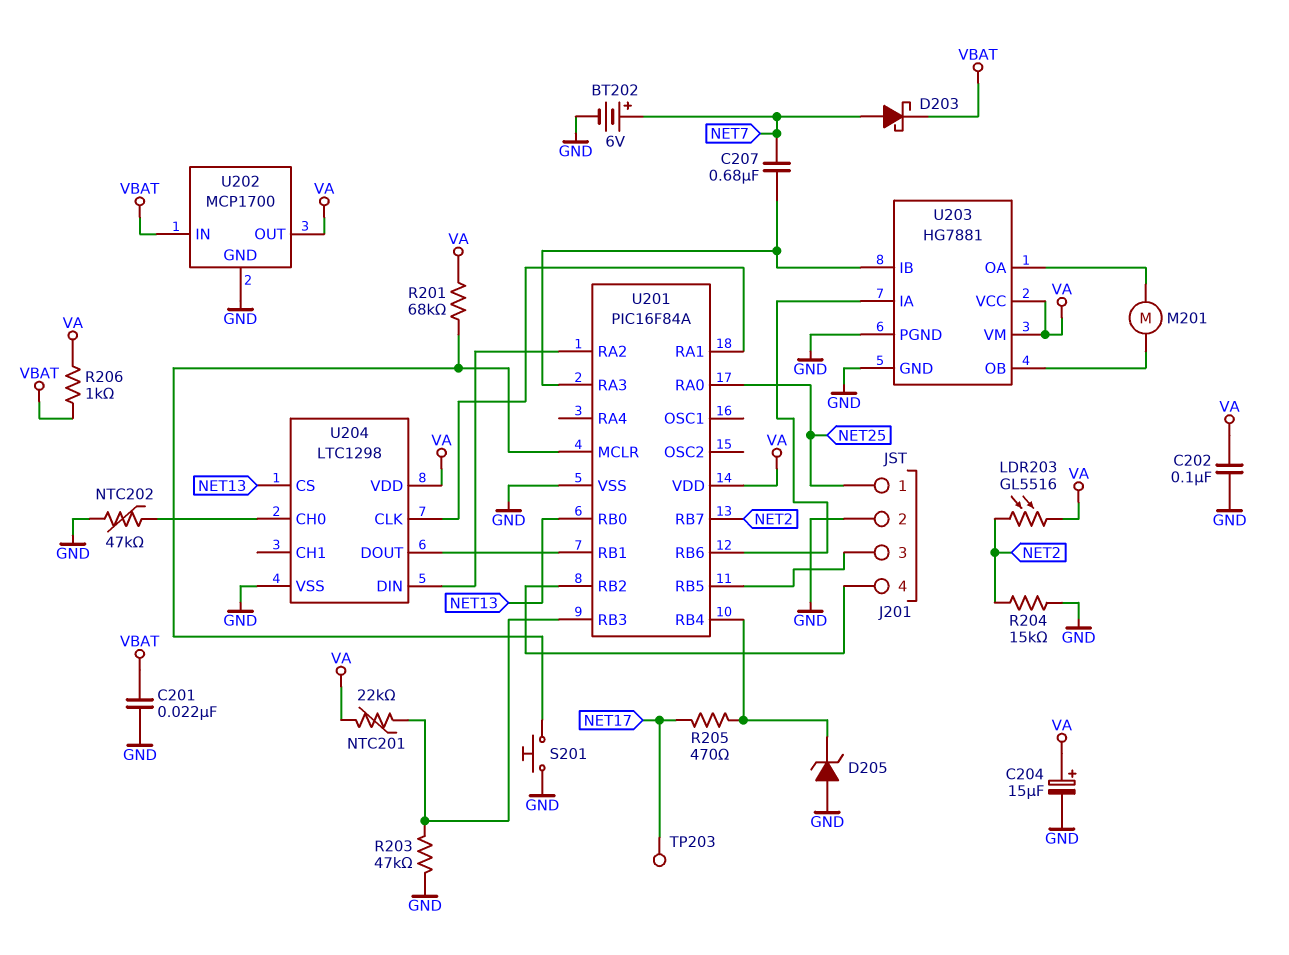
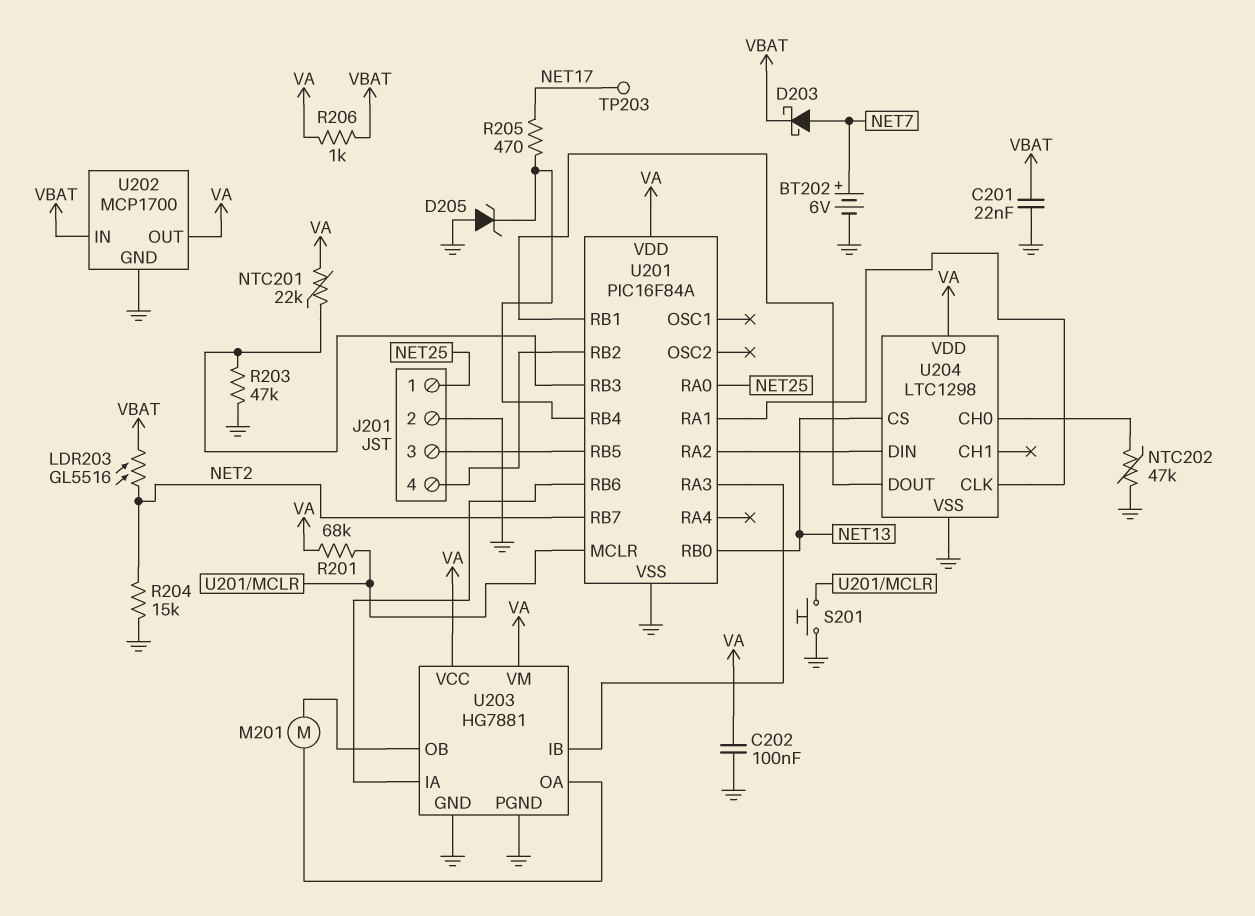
C204: 15uF (plus VA, minus GND) -> none
C207: 680nF (NET7, U201/RA3) -> none
LDR203: GL5516 (NET2, VA) -> GL5516 (NET2, VBAT)

